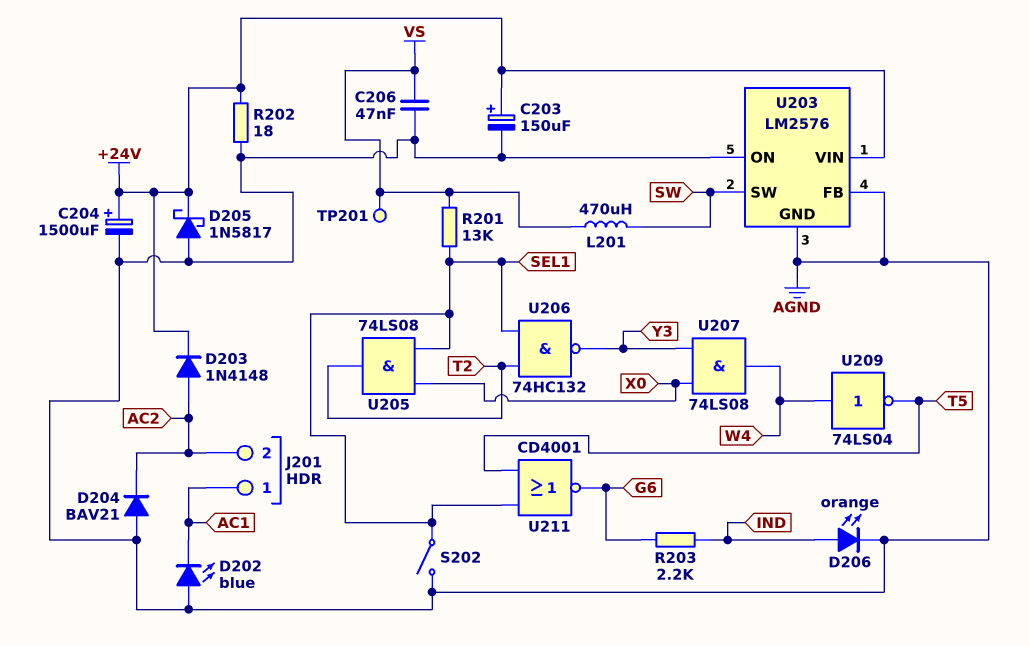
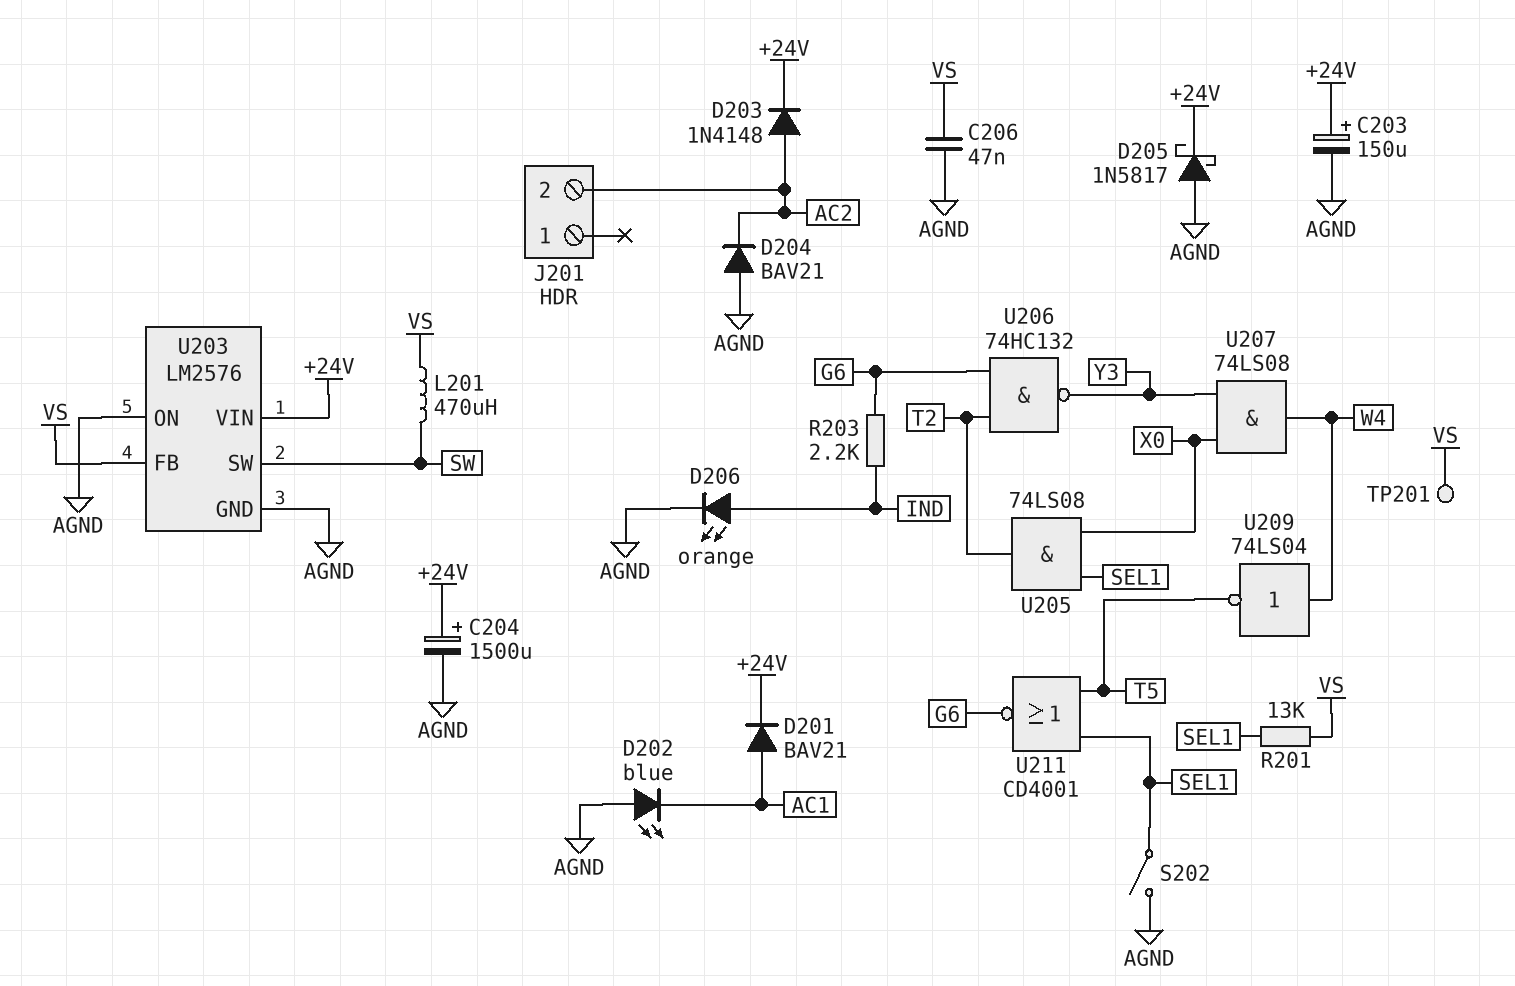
D201: none -> diode BAV21 (A AC1, K +24V)
J201 pin 1: AC1 -> none
R202: 18 (+24V, AGND) -> none
U203 pin FB: AGND -> VS
U206: NAND 74HC132 (in SEL1, in T2, out Y3) -> NAND 74HC132 (in G6, in T2, out Y3)

